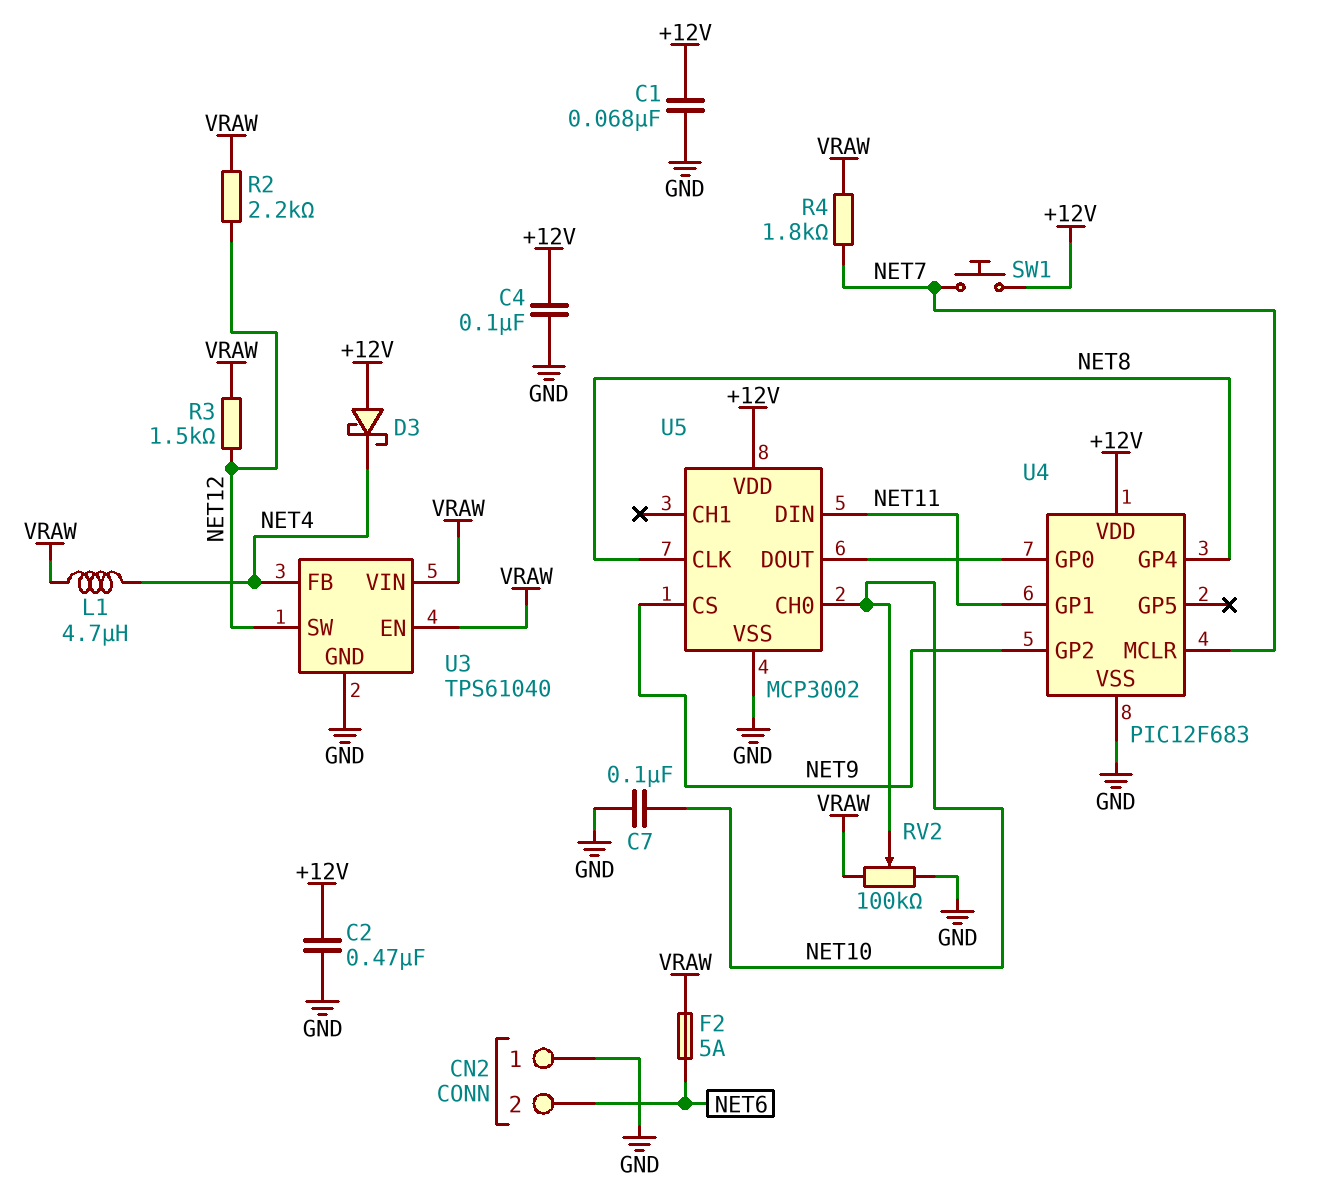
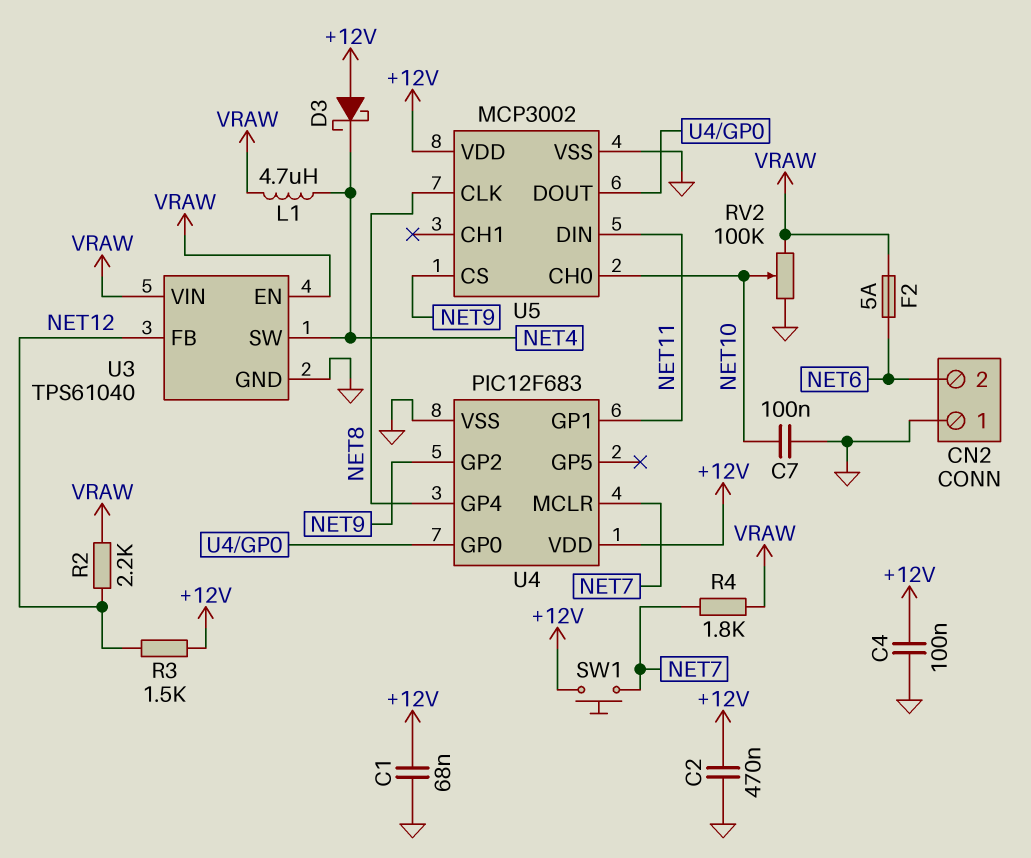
R3: 1.5k (NET12, VRAW) -> 1.5k (+12V, NET12)
U3 pin FB: NET4 -> NET12
U3 pin SW: NET12 -> NET4

